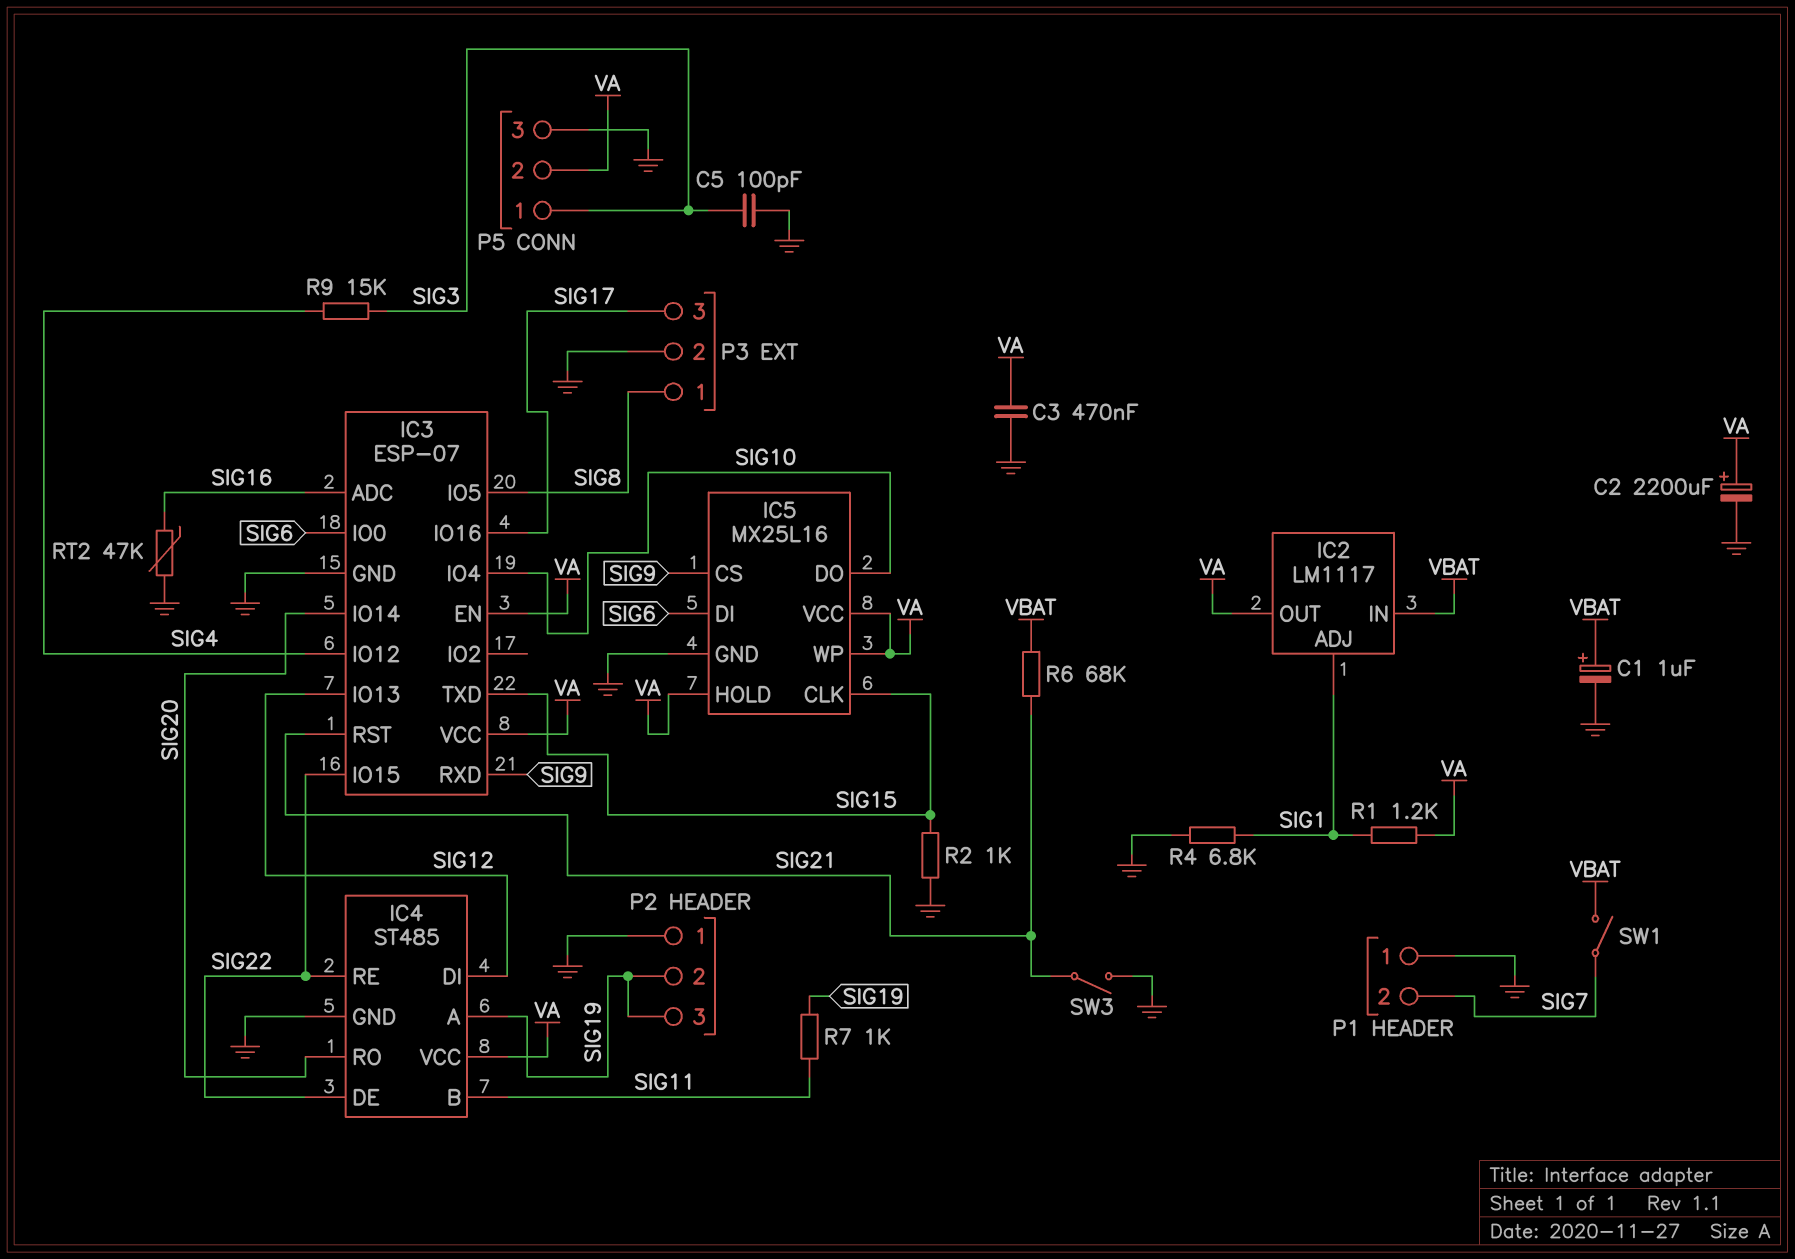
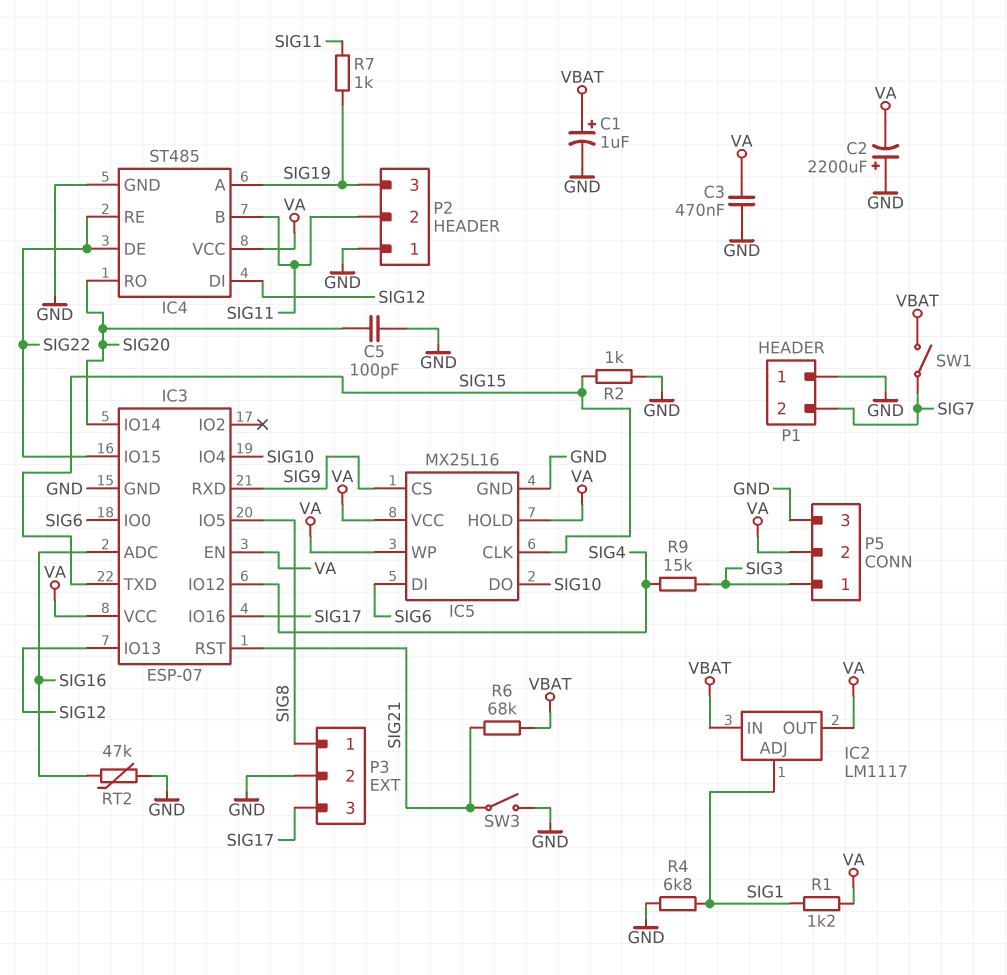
C2: 2200uF (plus VA, minus GND) -> 2200uF (plus GND, minus VA)
C5: 100pF (GND, SIG3) -> 100pF (GND, SIG20)
P2 pin 2: SIG19 -> SIG11

